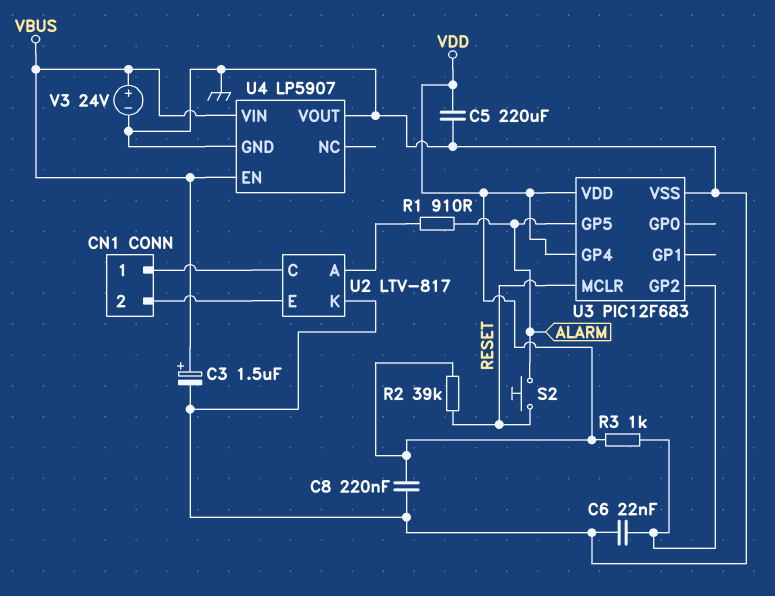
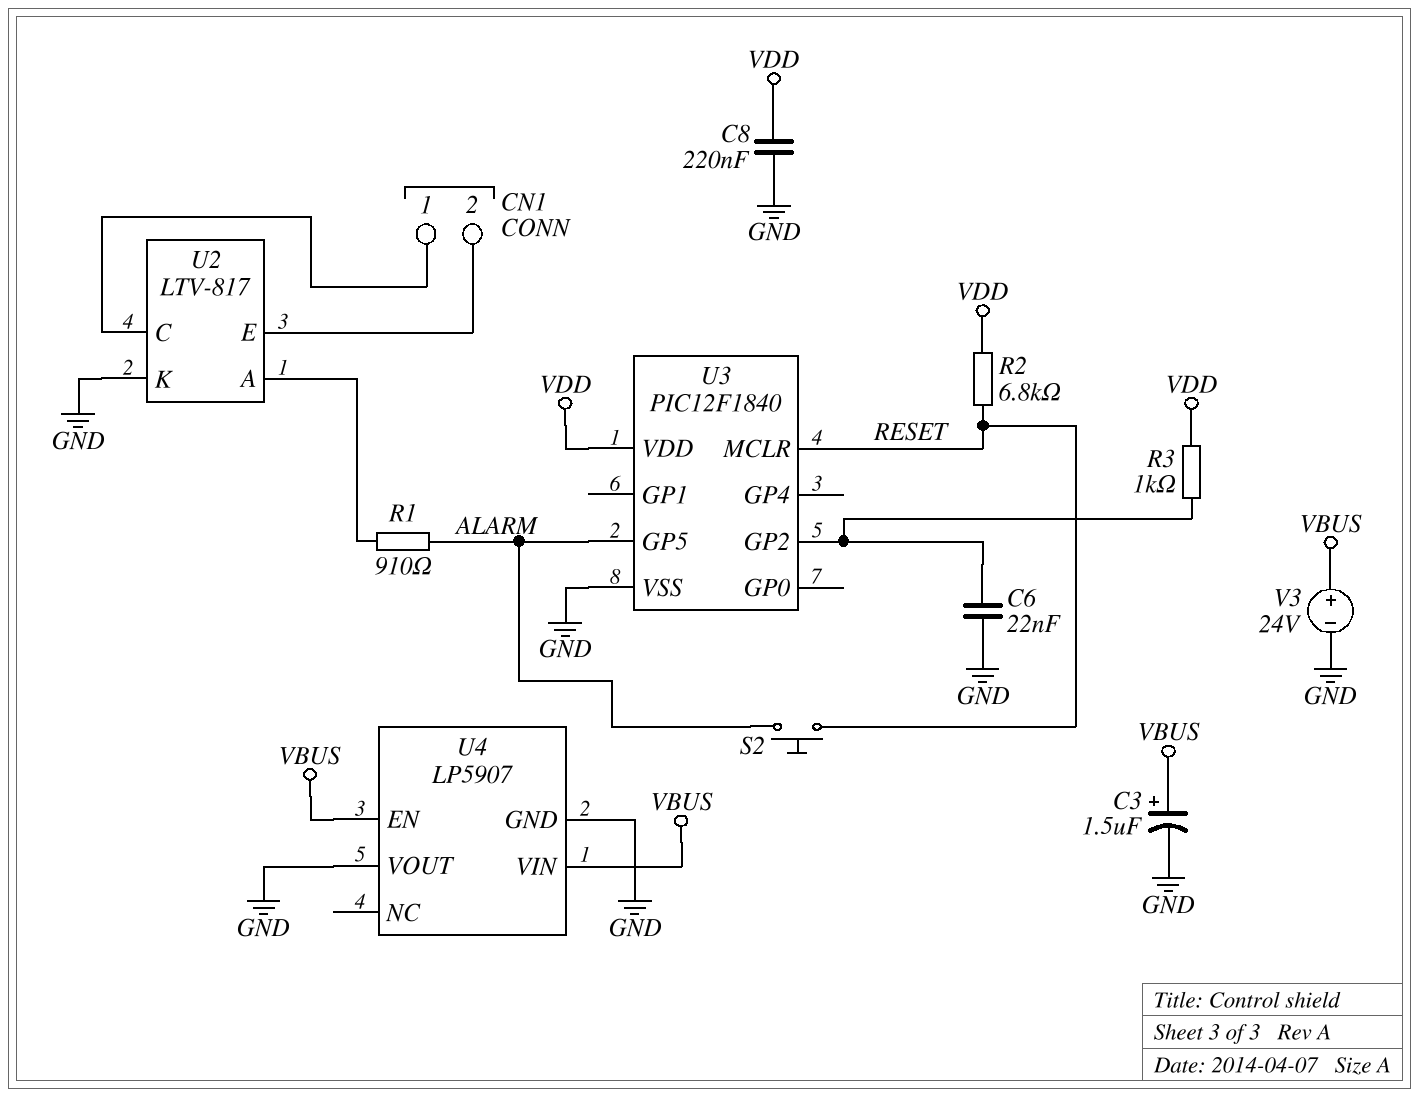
C5: 220uF (GND, VDD) -> none
R2: 39k (RESET, VDD) -> 6.8k (RESET, VDD)
U3: PIC12F683 -> PIC12F1840
U3 pin GP4: VDD -> none

